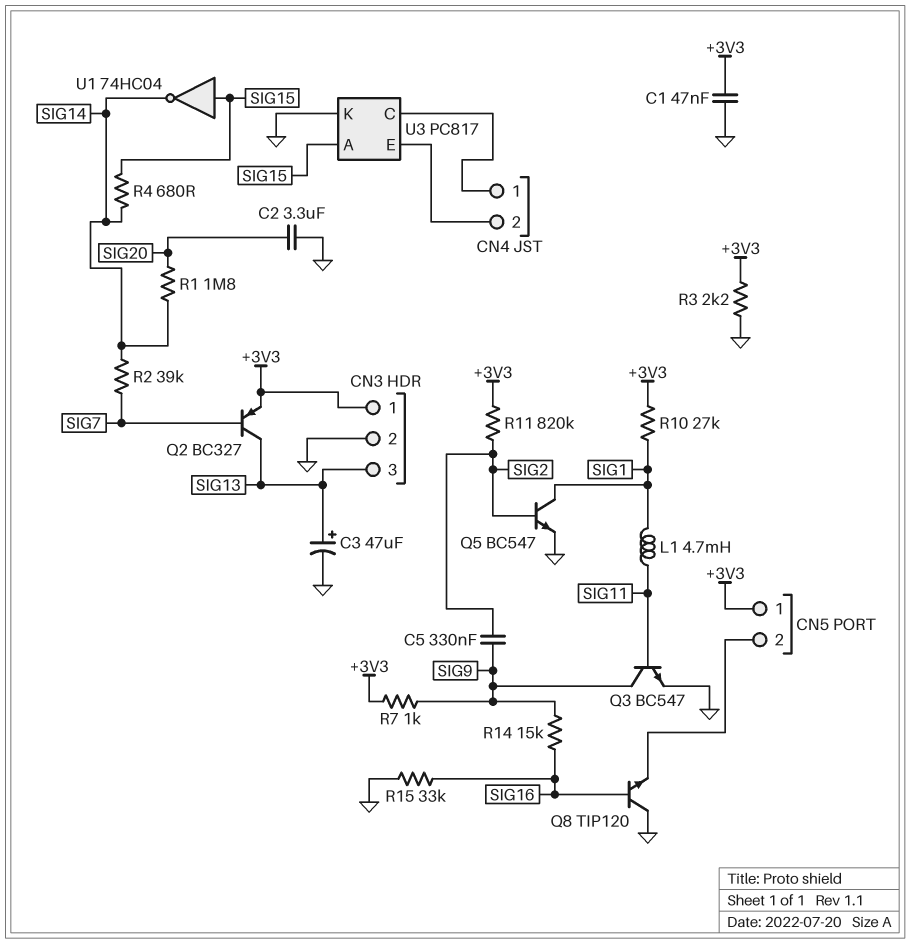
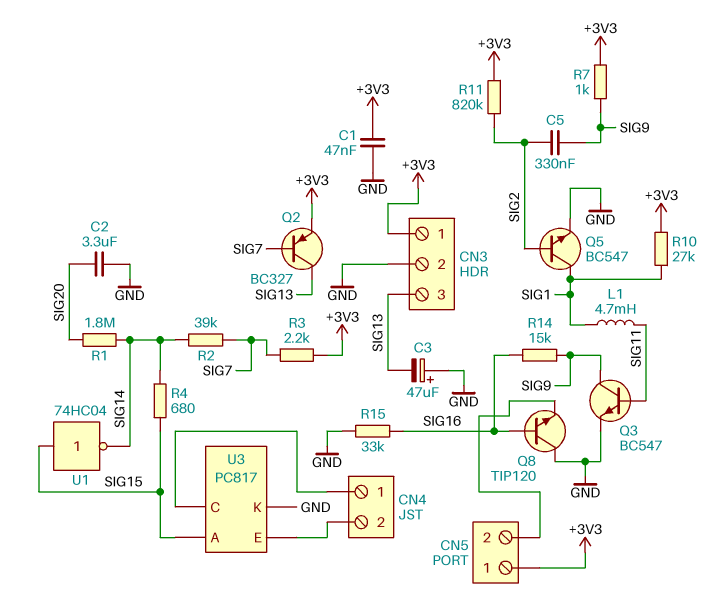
C3: 47uF (plus SIG13, minus GND) -> 47uF (plus GND, minus SIG13)
R3: 2.2k (+3V3, GND) -> 2.2k (+3V3, SIG7)

